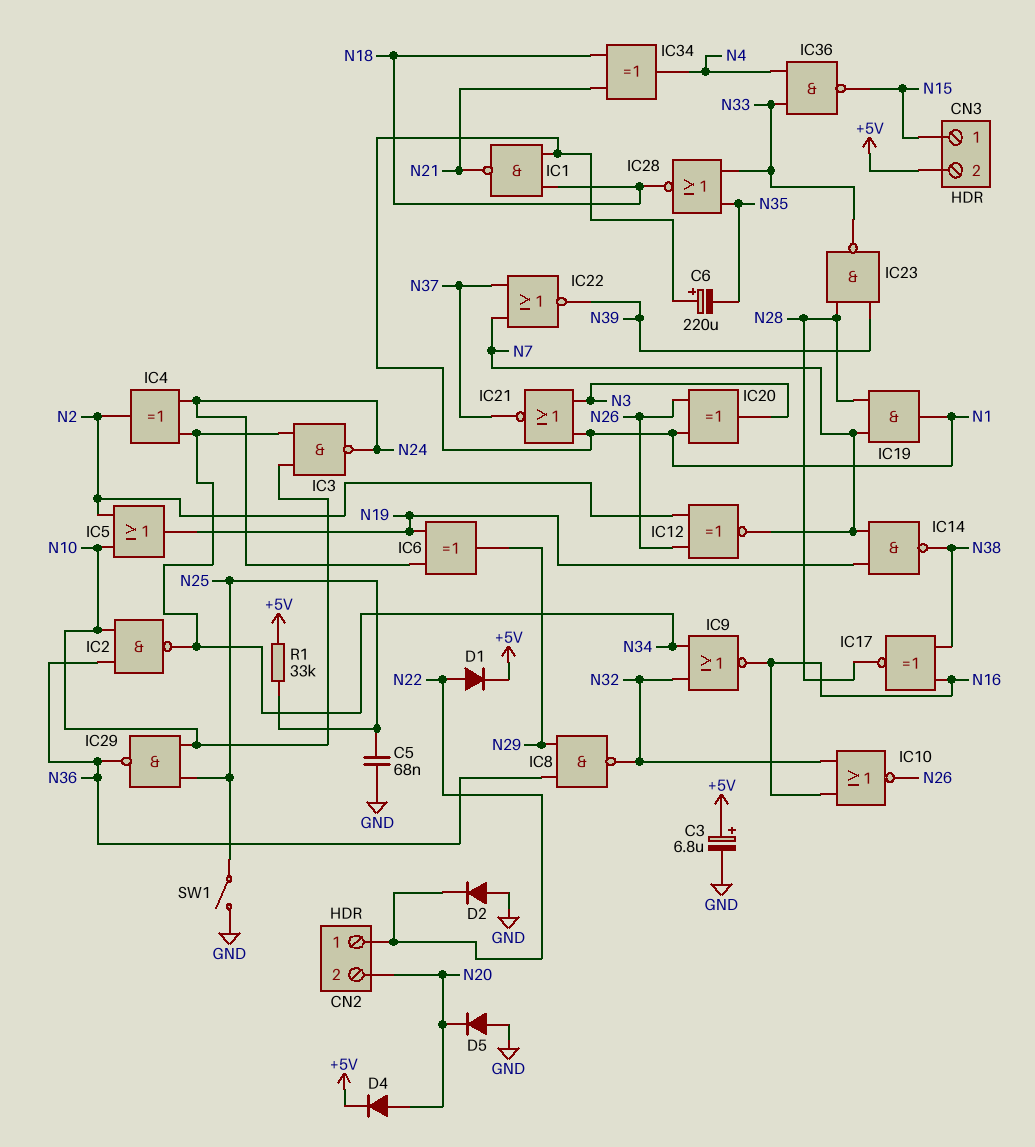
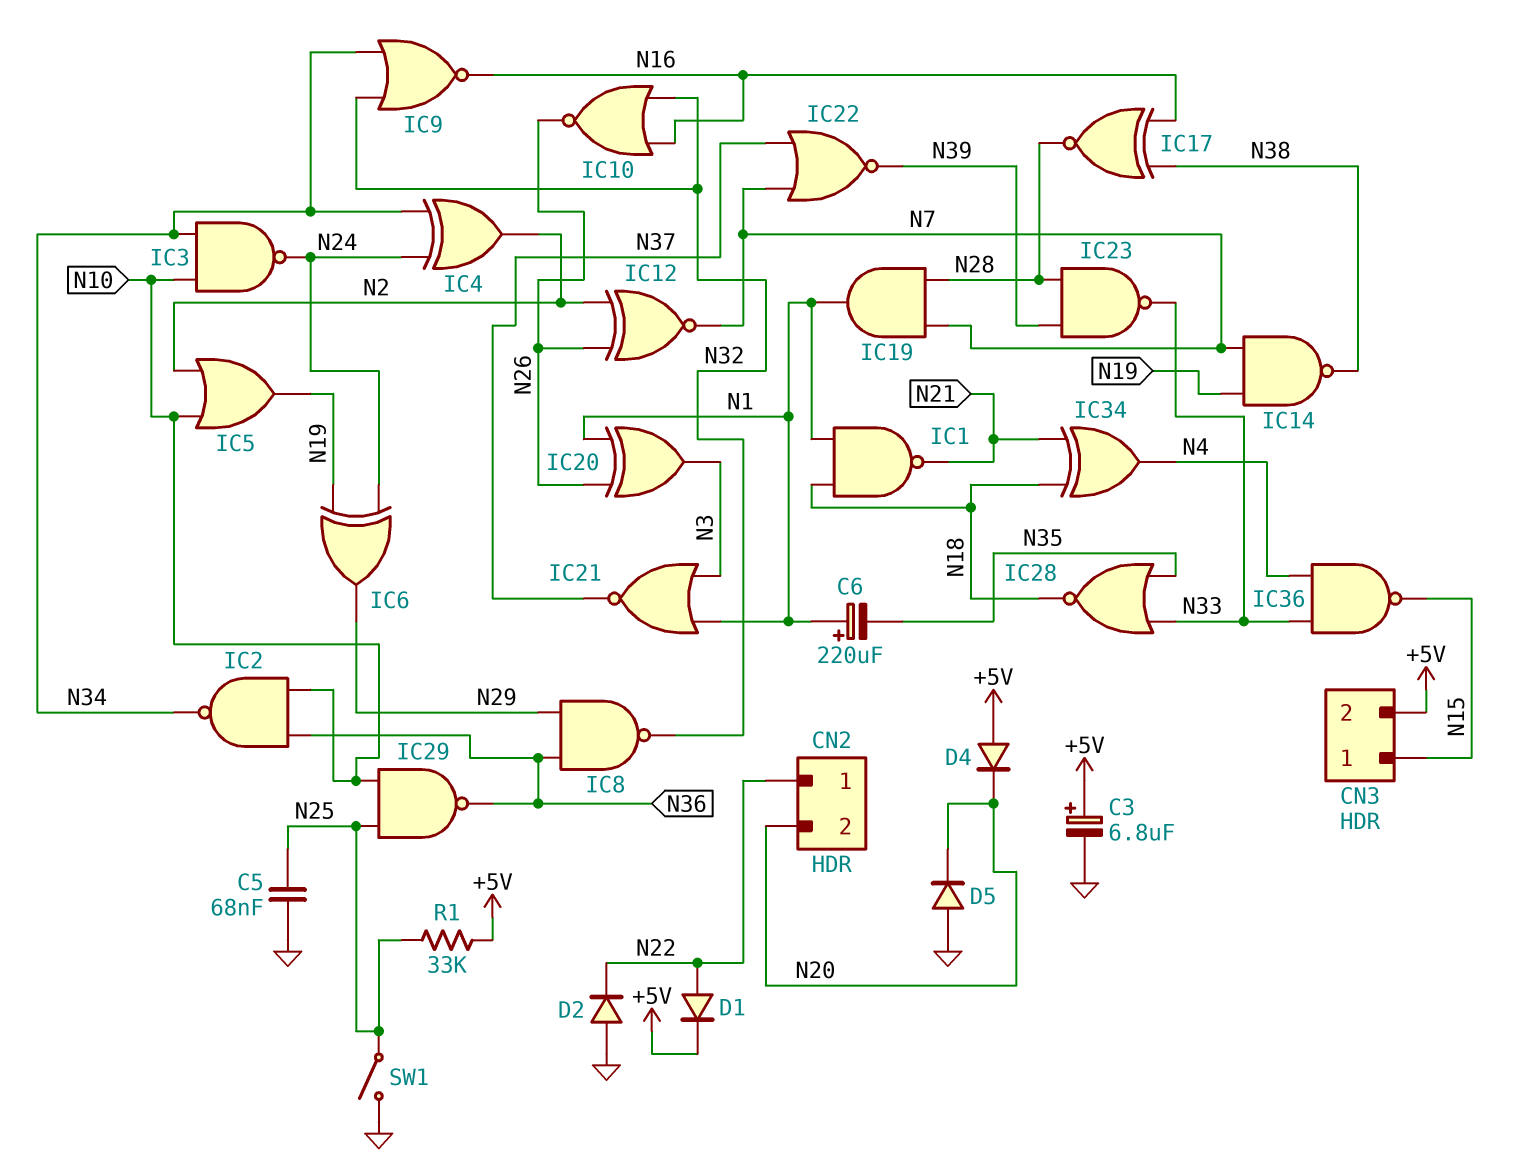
D4: diode (A N20, K +5V) -> diode (A +5V, K N20)

